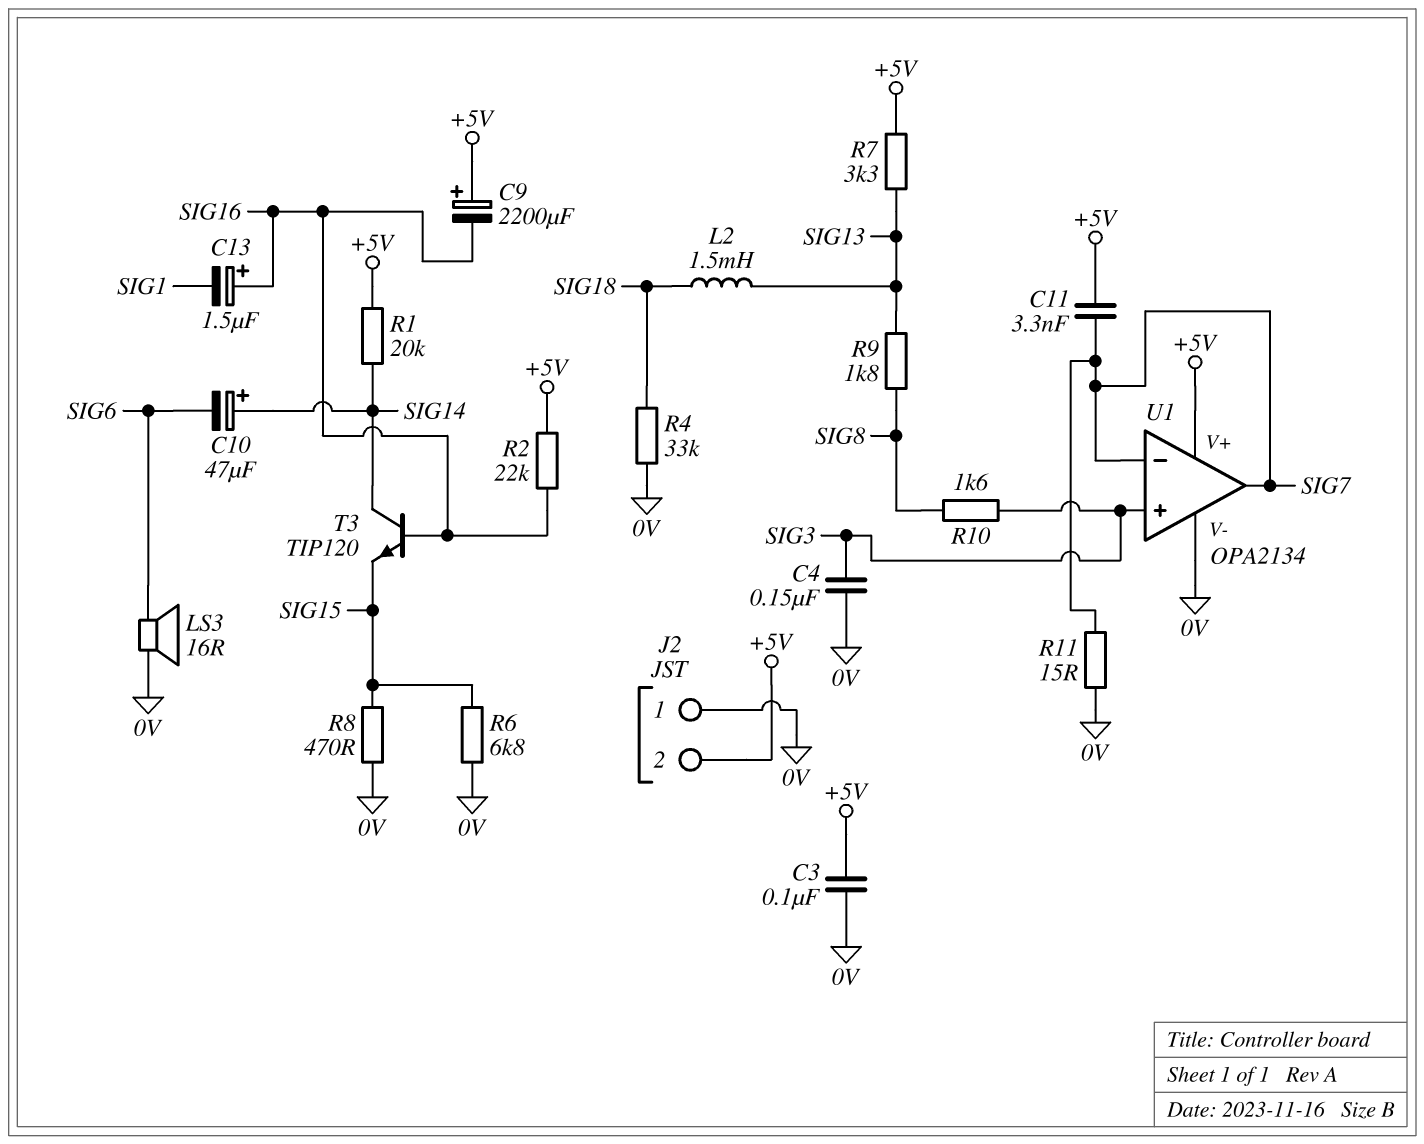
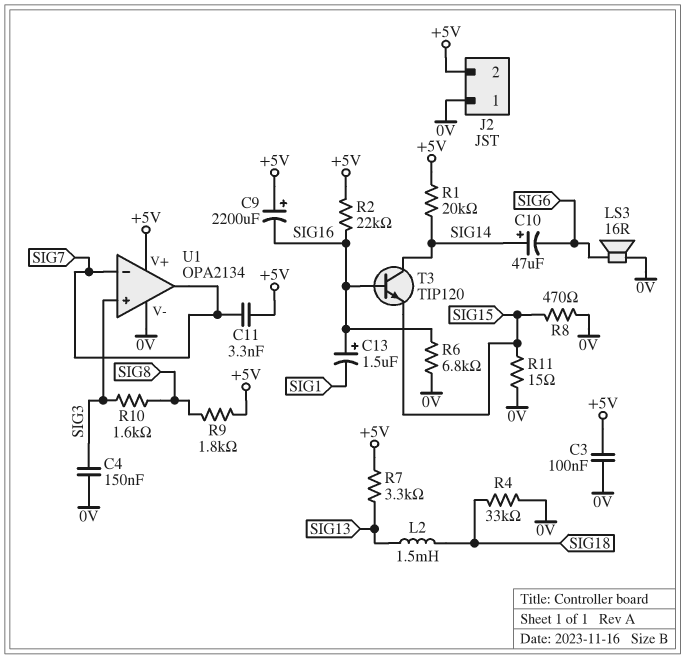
R6: 6.8k (0V, SIG15) -> 6.8k (0V, SIG16)
R9: 1.8k (SIG8, SIG13) -> 1.8k (+5V, SIG8)
R11: 15 (0V, SIG7) -> 15 (0V, SIG15)

